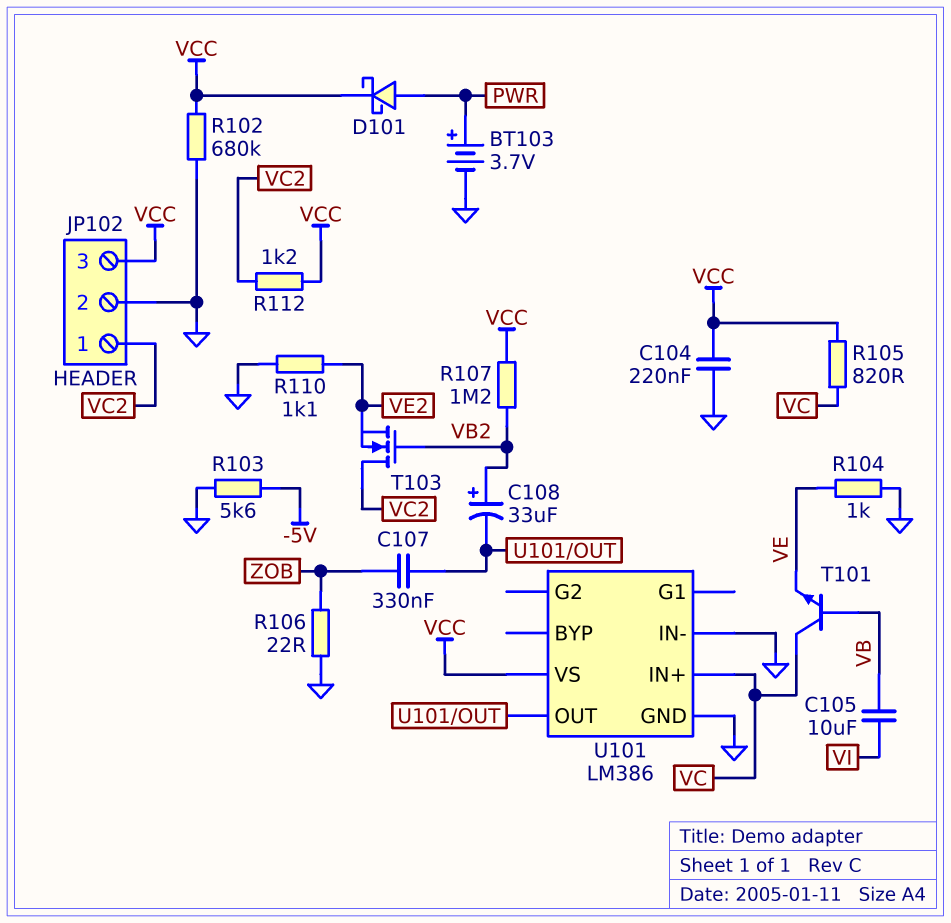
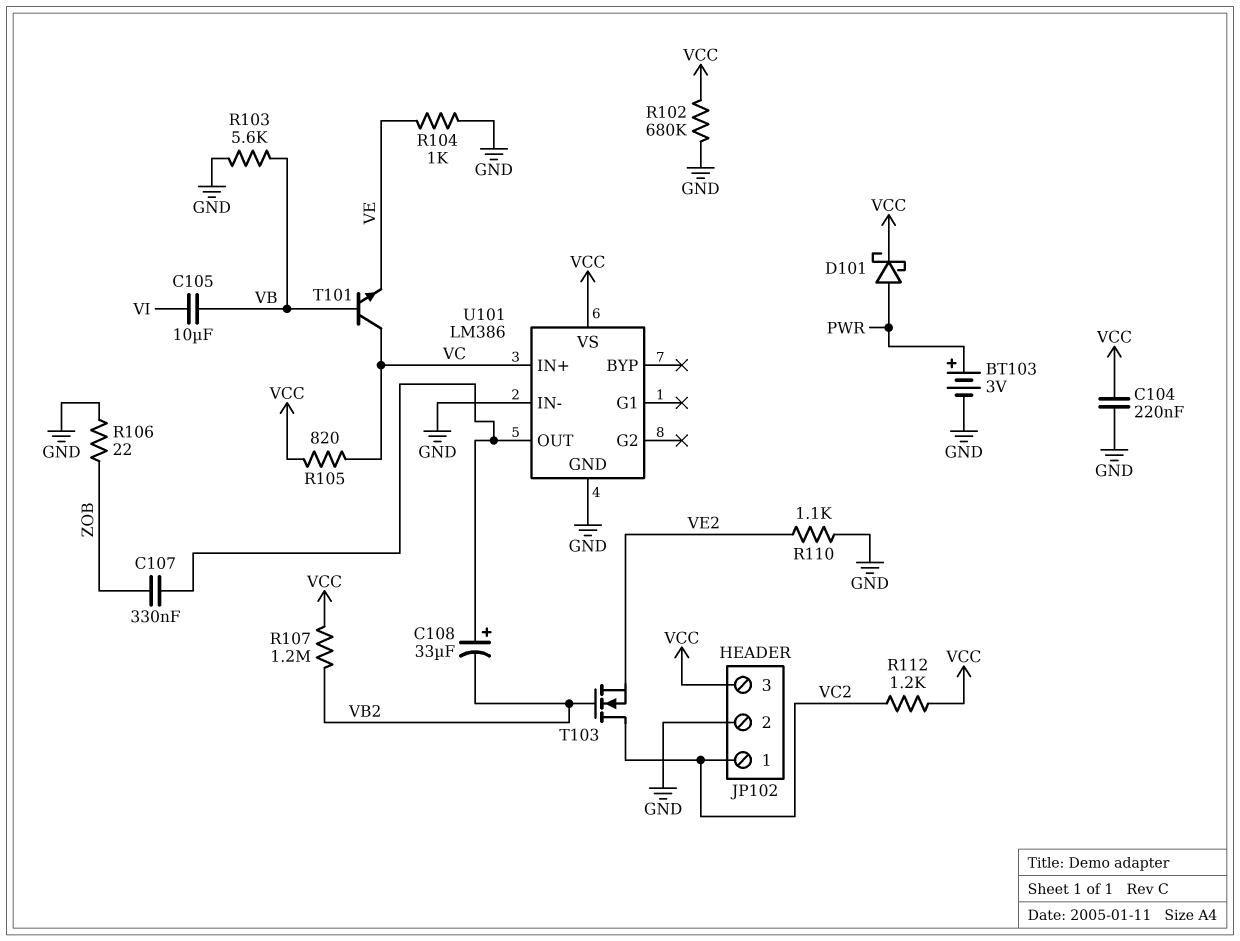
BT103: 3.7V (plus PWR, minus GND) -> 3V (plus PWR, minus GND)
C108: 33uF (plus VB2, minus U101/OUT) -> 33uF (plus U101/OUT, minus VB2)
R103: 5.6k (-5V, GND) -> 5.6k (GND, VB)

